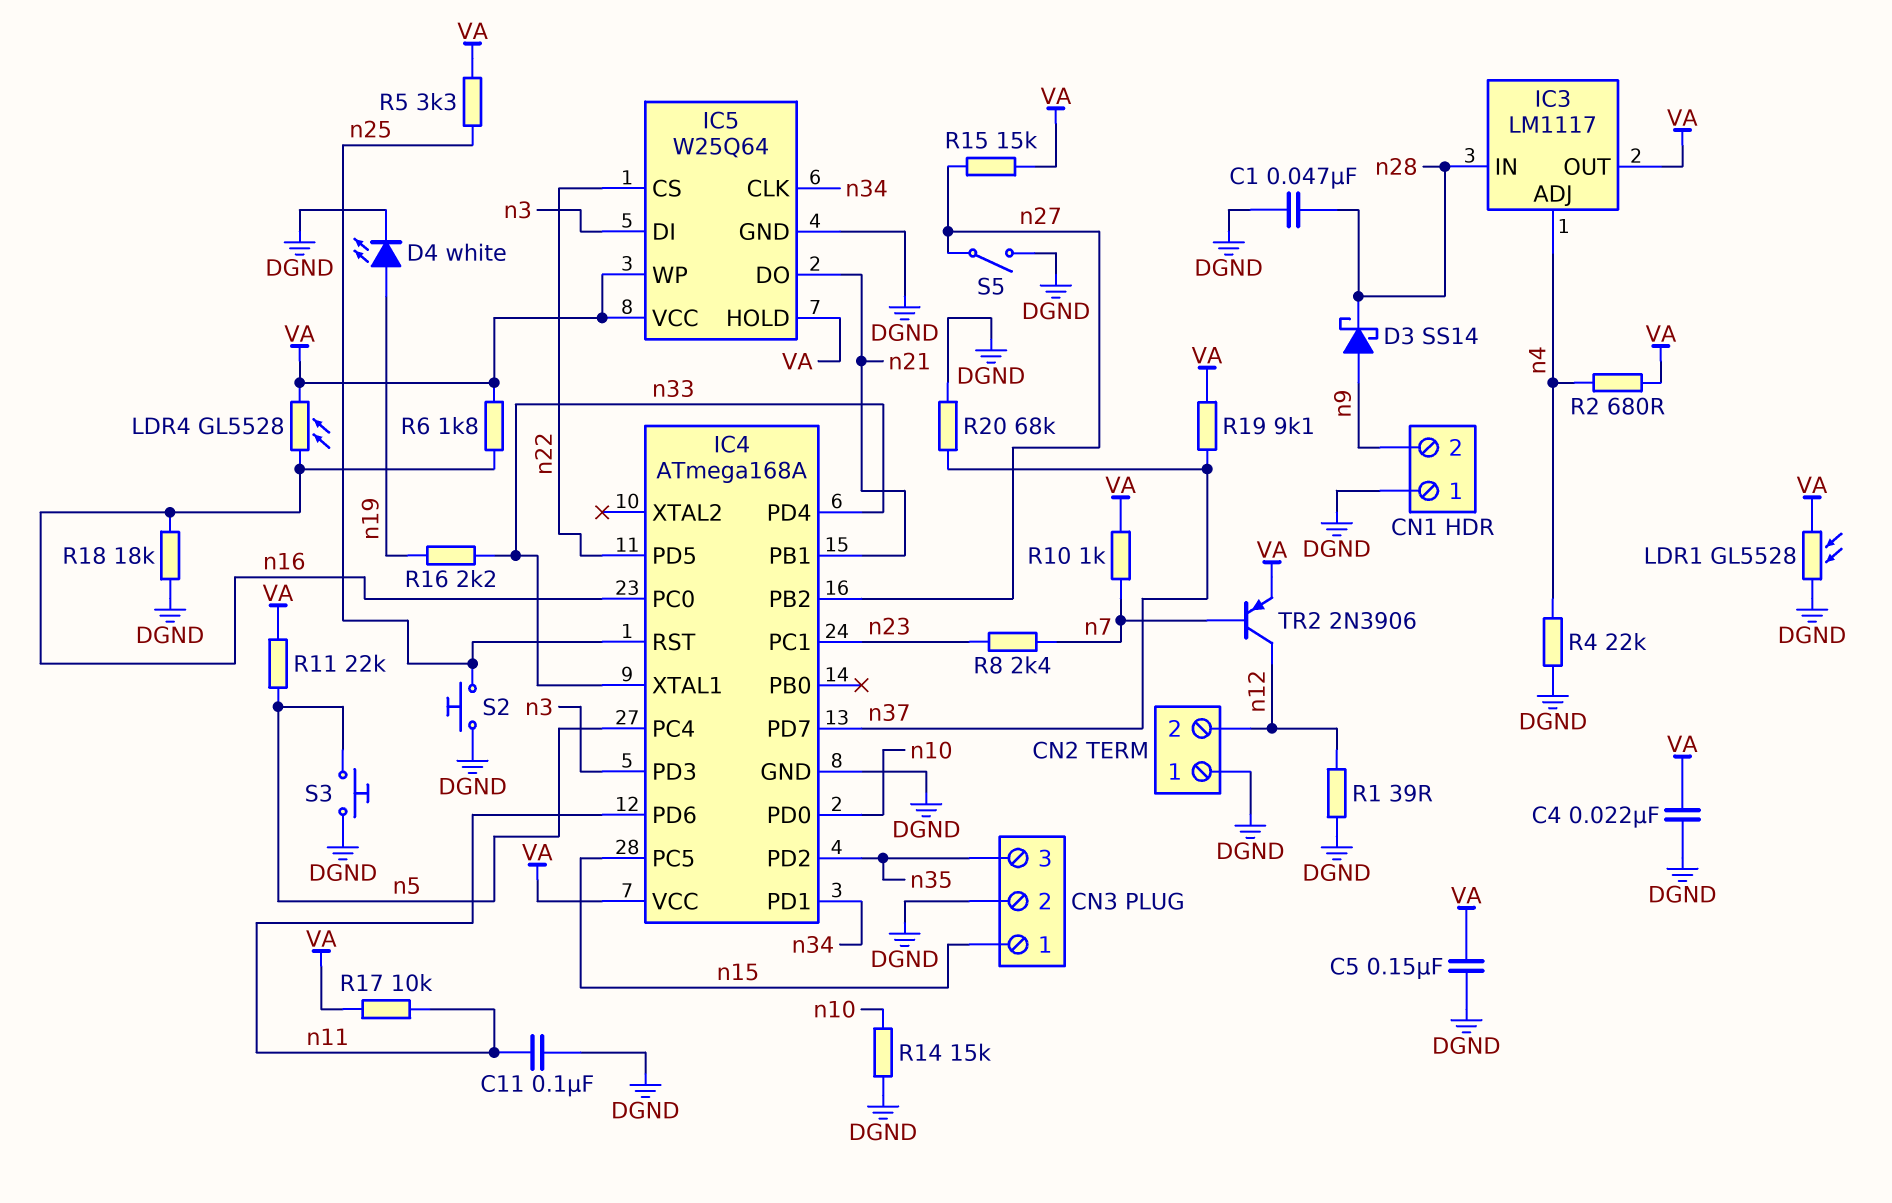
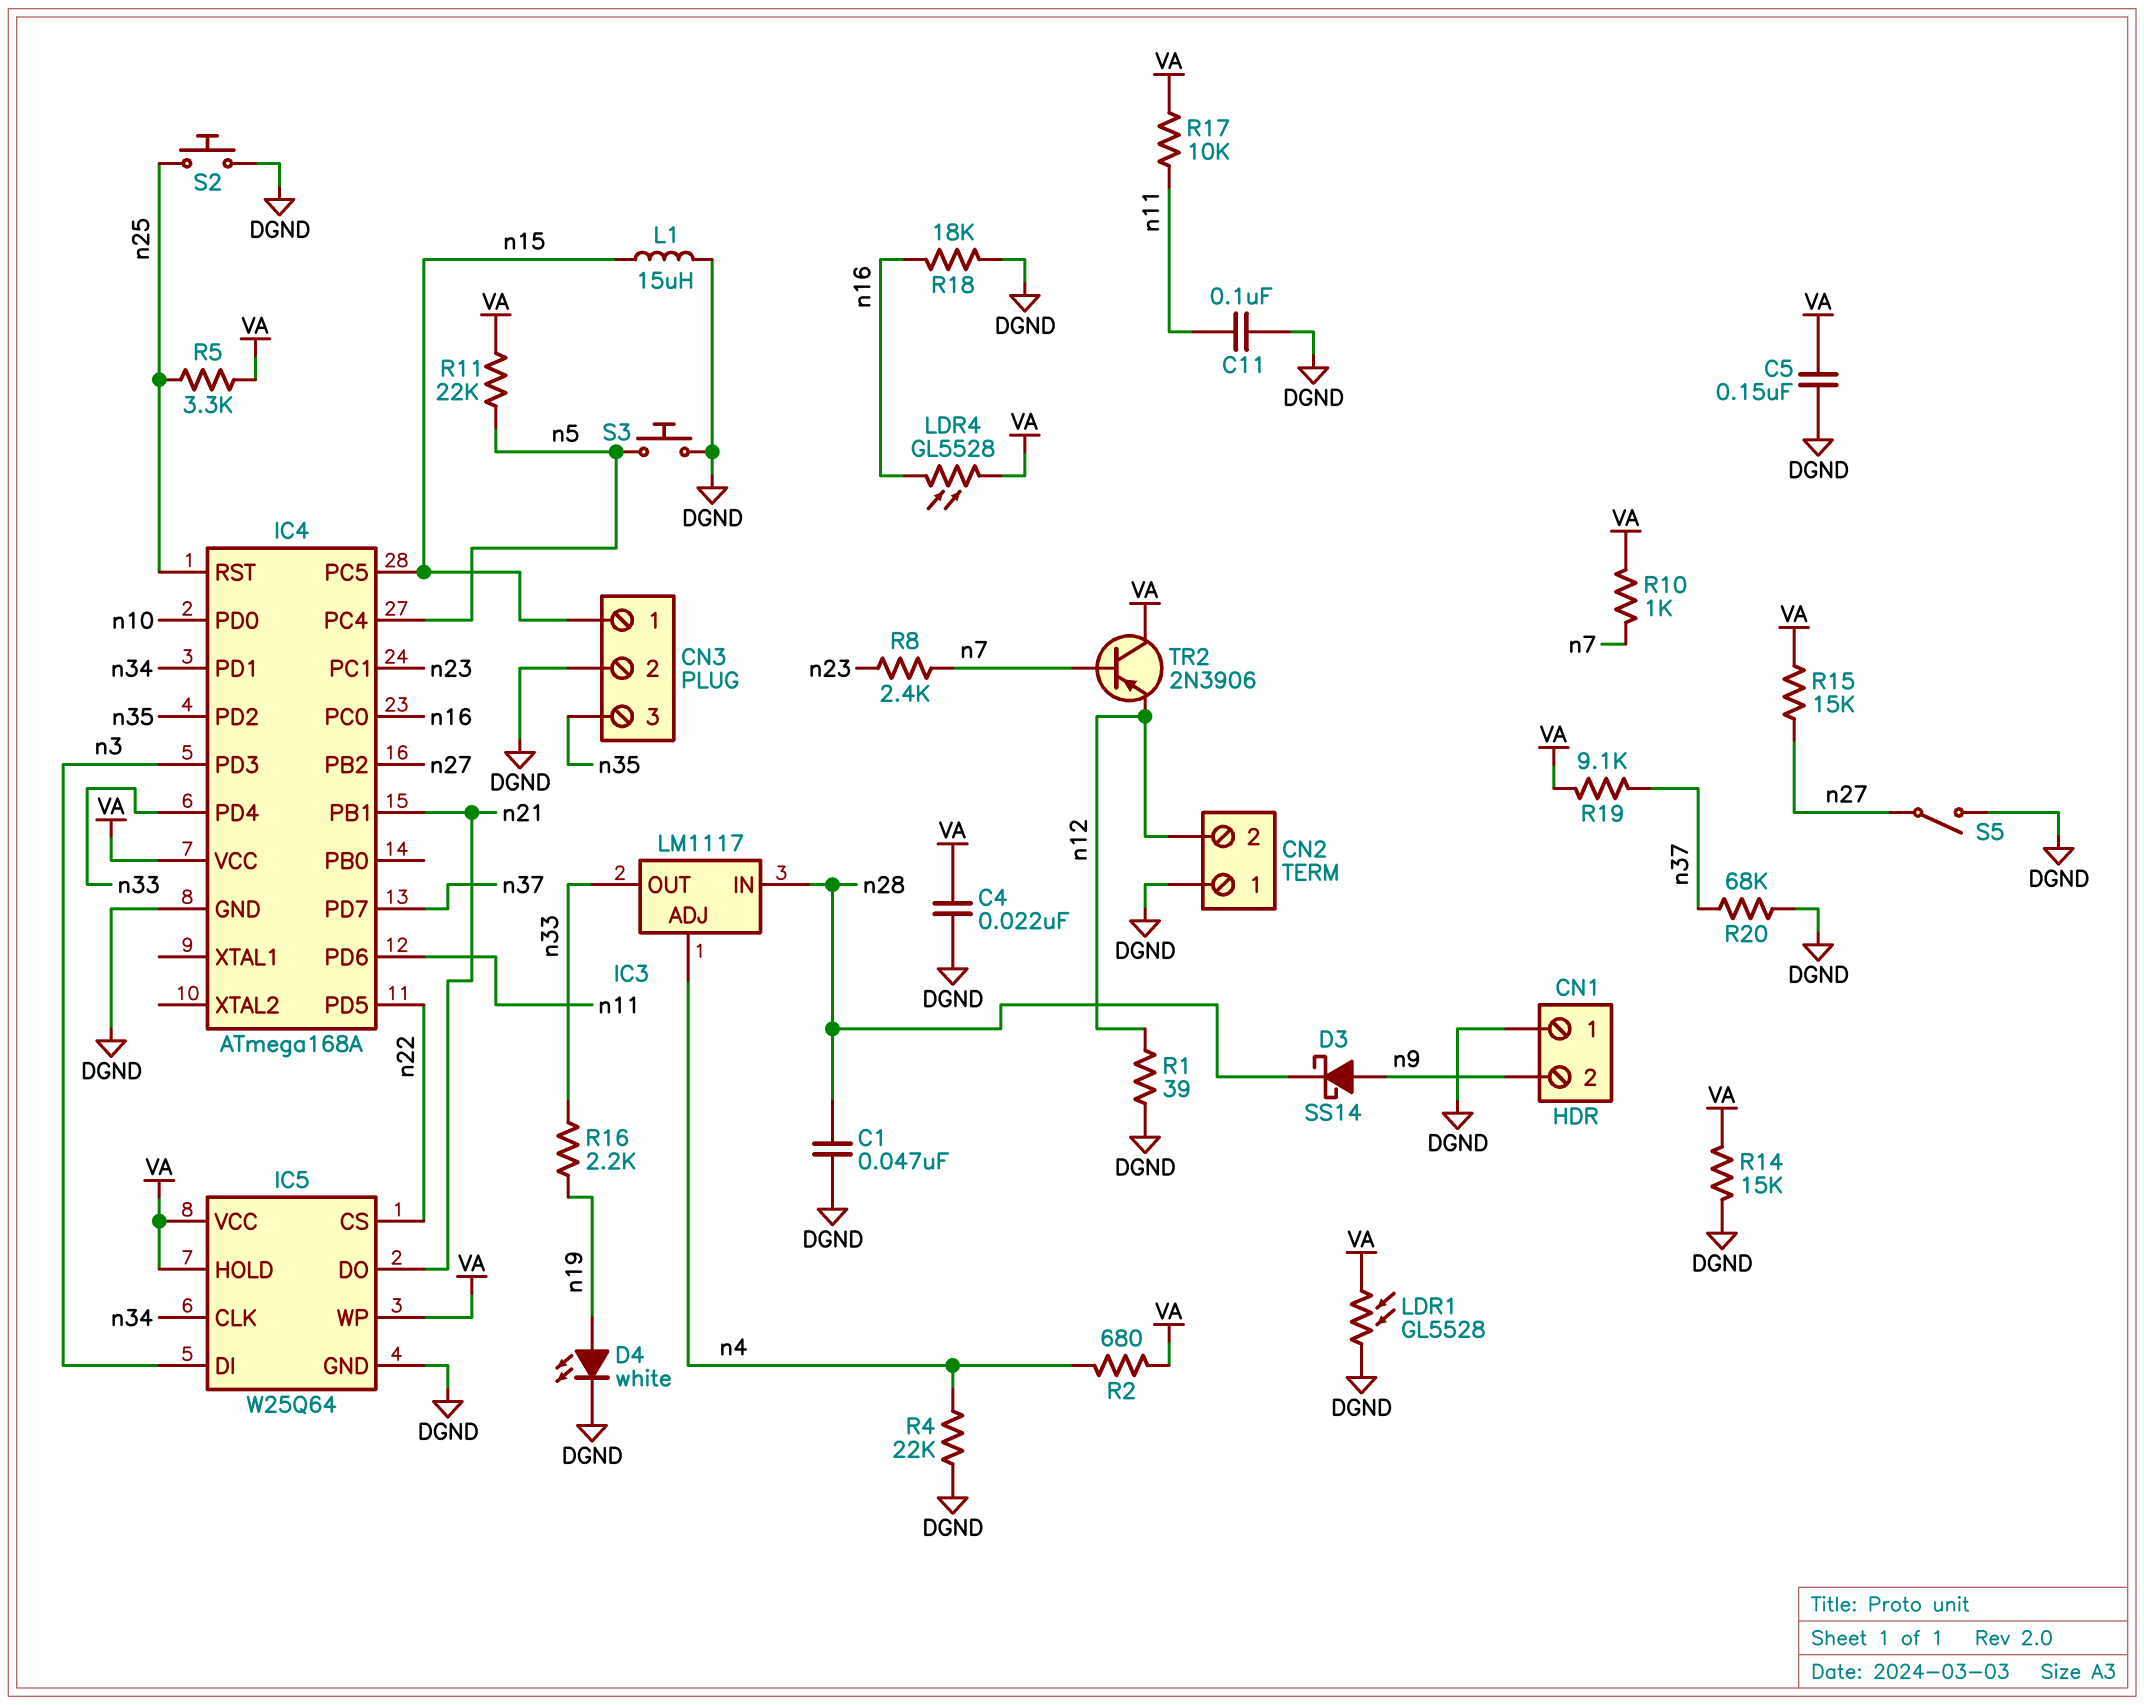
IC3 pin OUT: VA -> n33
IC4 pin XTAL1: n33 -> none
L1: none -> 15uH (DGND, n15)
R6: 1.8k (VA, n16) -> none
R14: 15k (DGND, n10) -> 15k (DGND, VA)
TR2: PNP 2N3906 (B n7, C n12, E VA) -> PNP 2N3906 (B n7, C VA, E n12)

